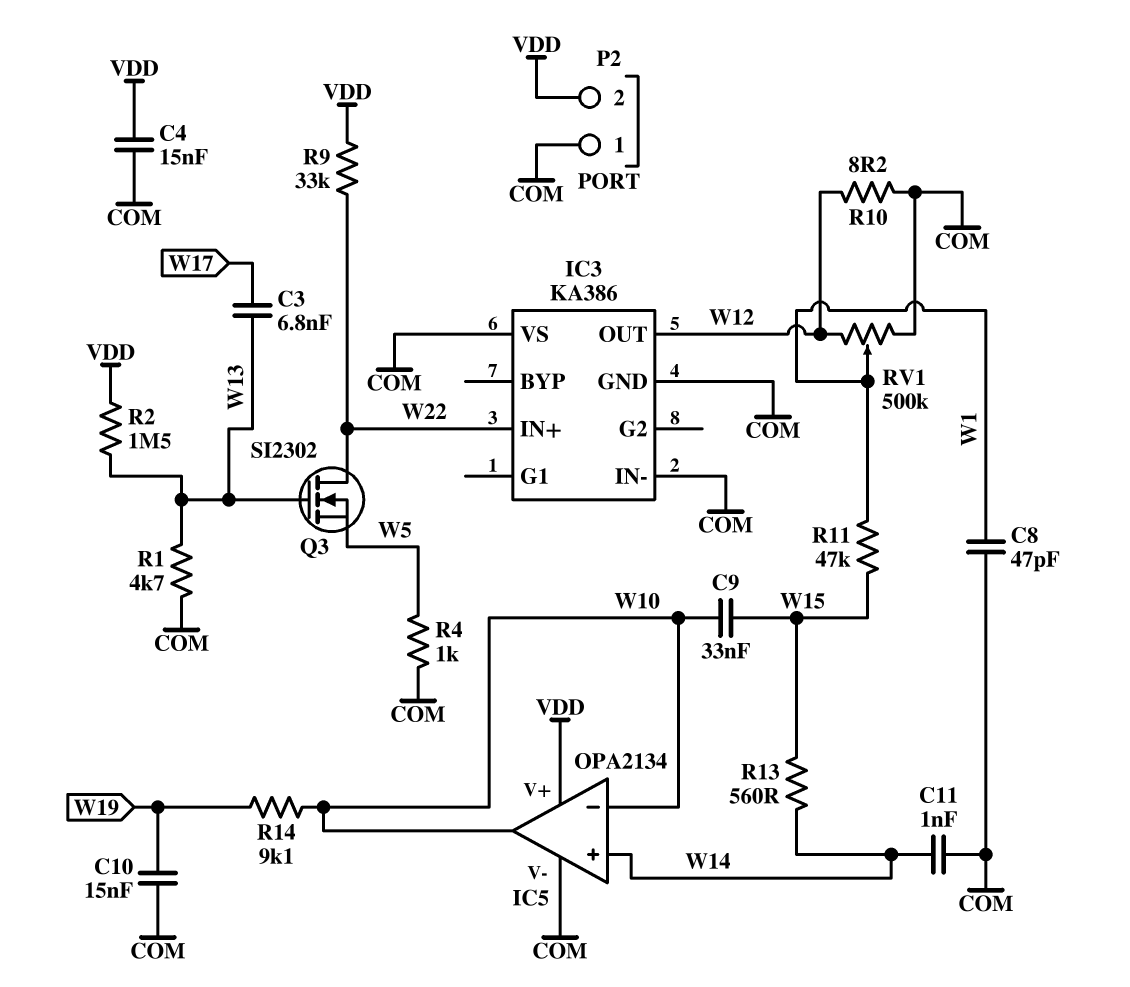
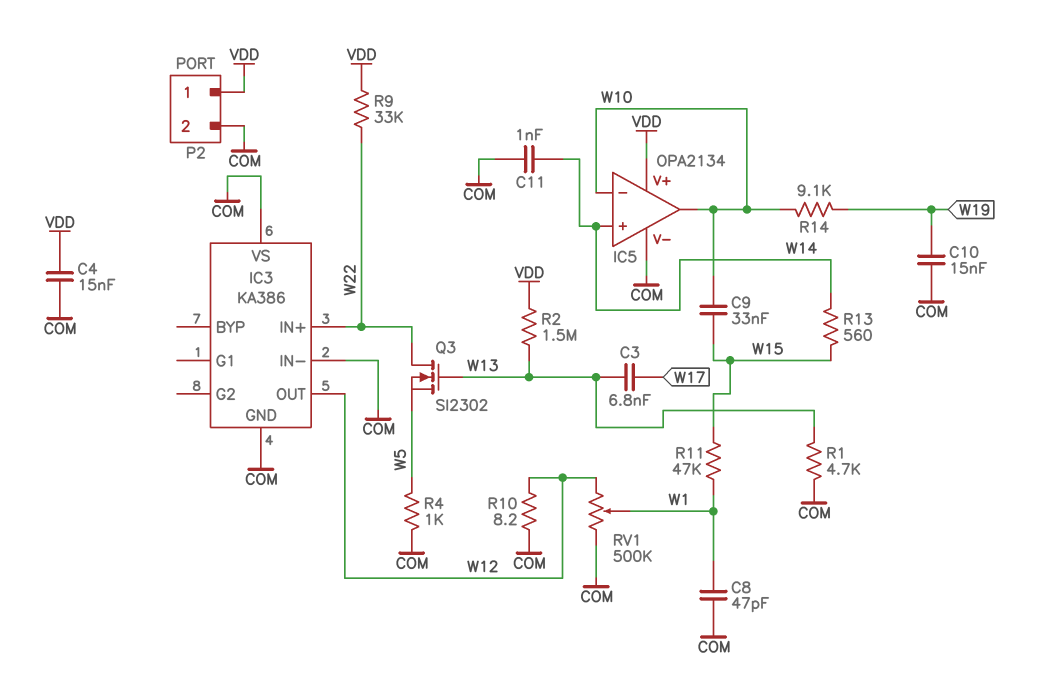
P2 pin 1: COM -> VDD
P2 pin 2: VDD -> COM

